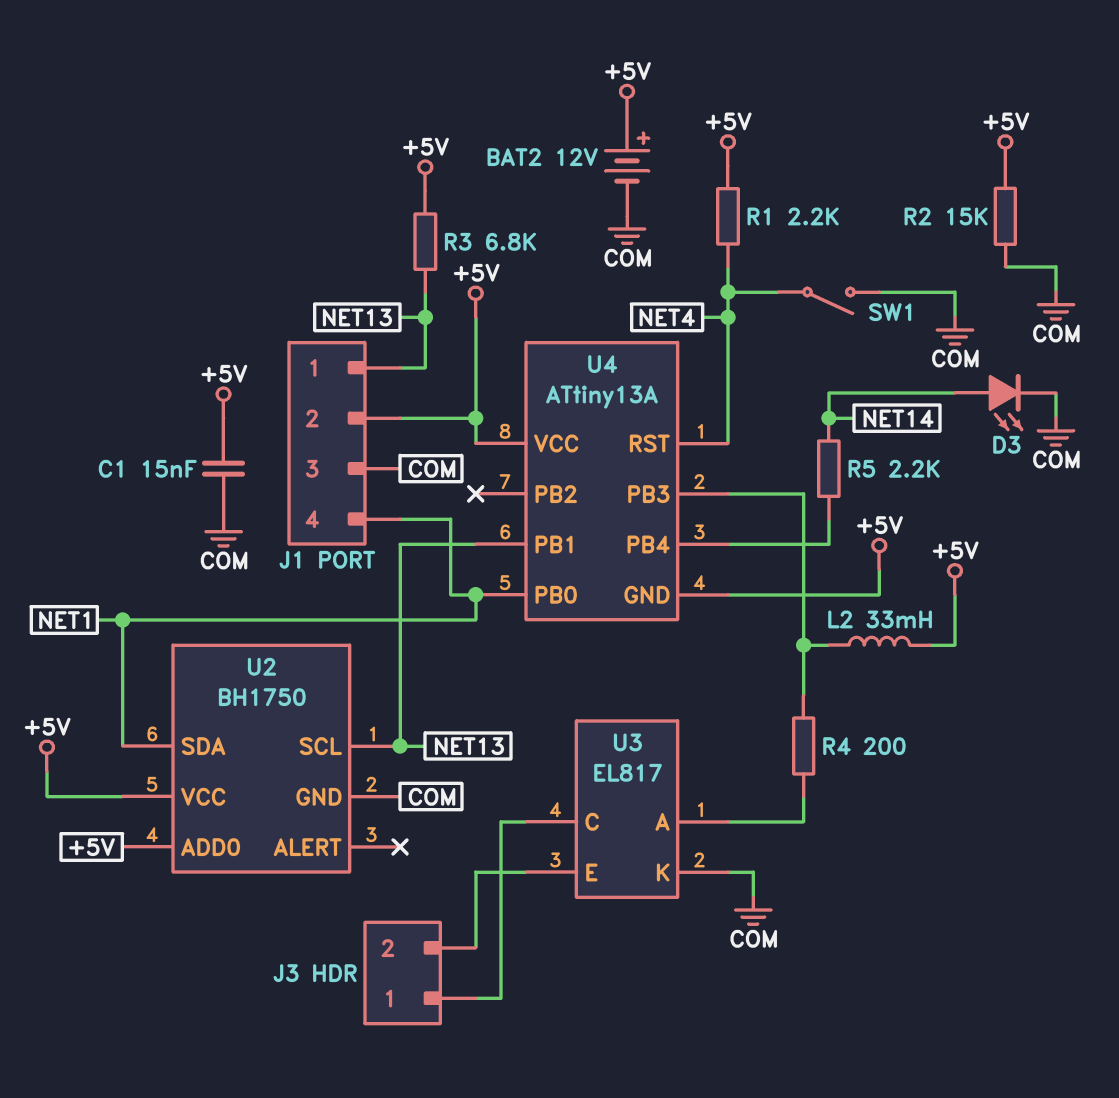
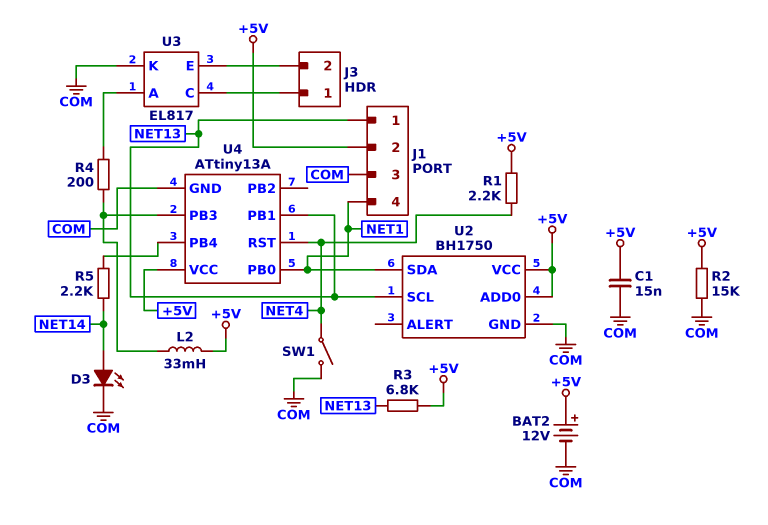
U4 pin GND: +5V -> COM

